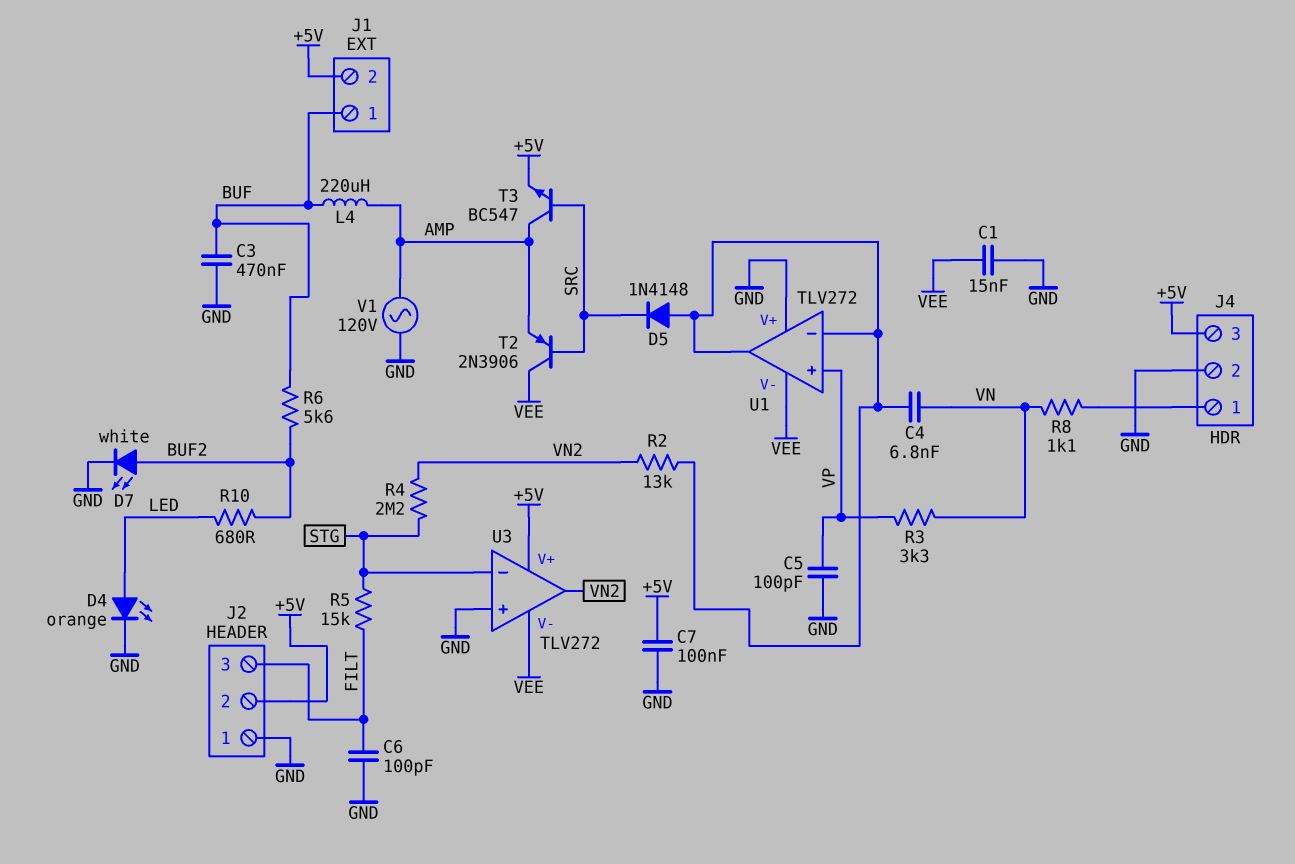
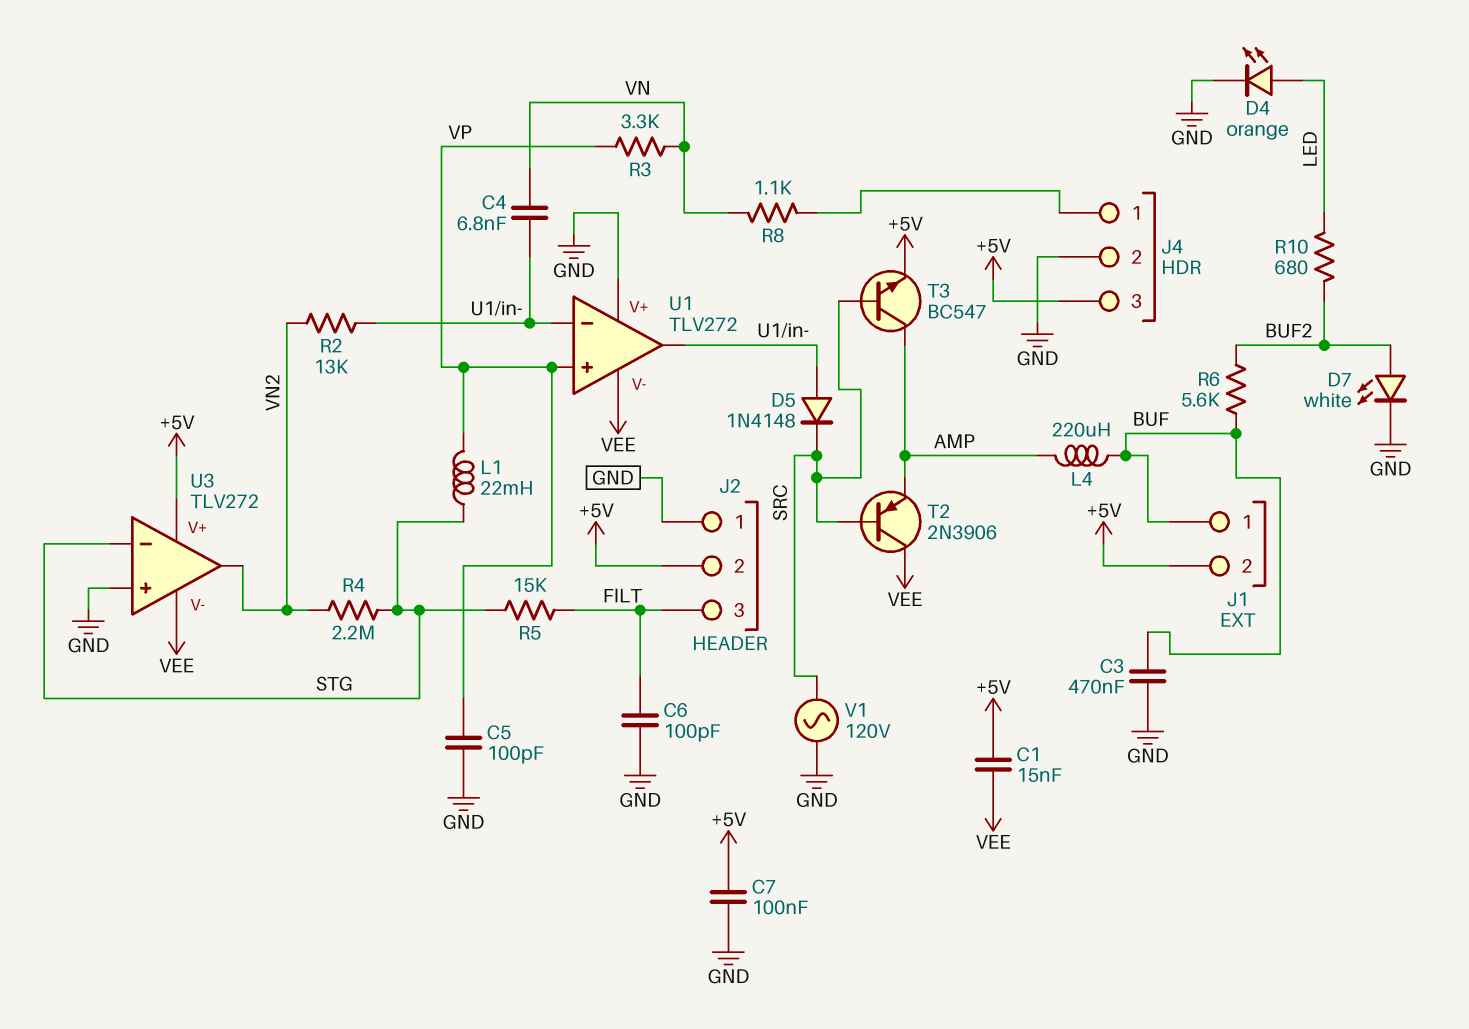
C1: 15nF (GND, VEE) -> 15nF (+5V, VEE)
L1: none -> 22mH (STG, VP)
V1: AC 120V (AMP, GND) -> AC 120V (GND, SRC)

